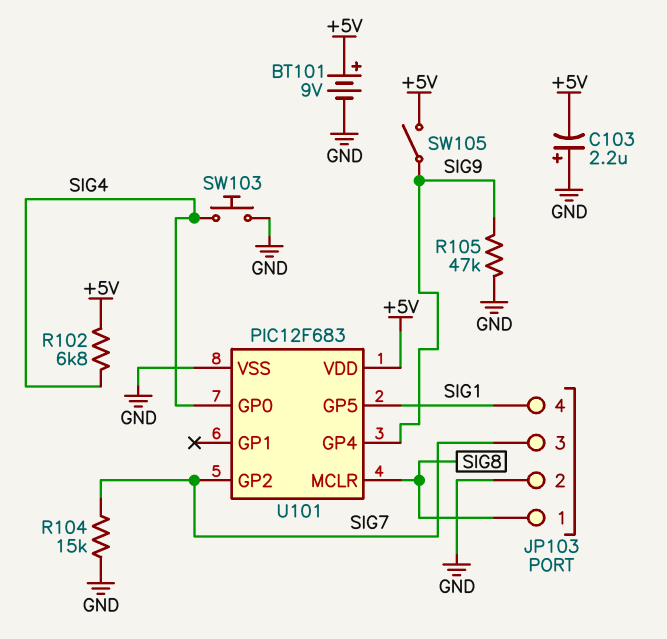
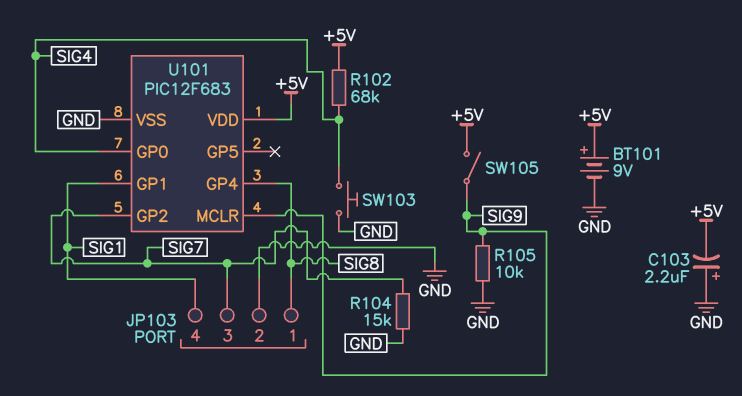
R102: 6.8k (+5V, SIG4) -> 68k (+5V, SIG4)
R105: 47k (GND, SIG9) -> 10k (GND, SIG9)
U101 pin GP1: none -> SIG1
U101 pin GP4: SIG9 -> SIG8
U101 pin GP5: SIG1 -> none
U101 pin MCLR: SIG8 -> SIG9

